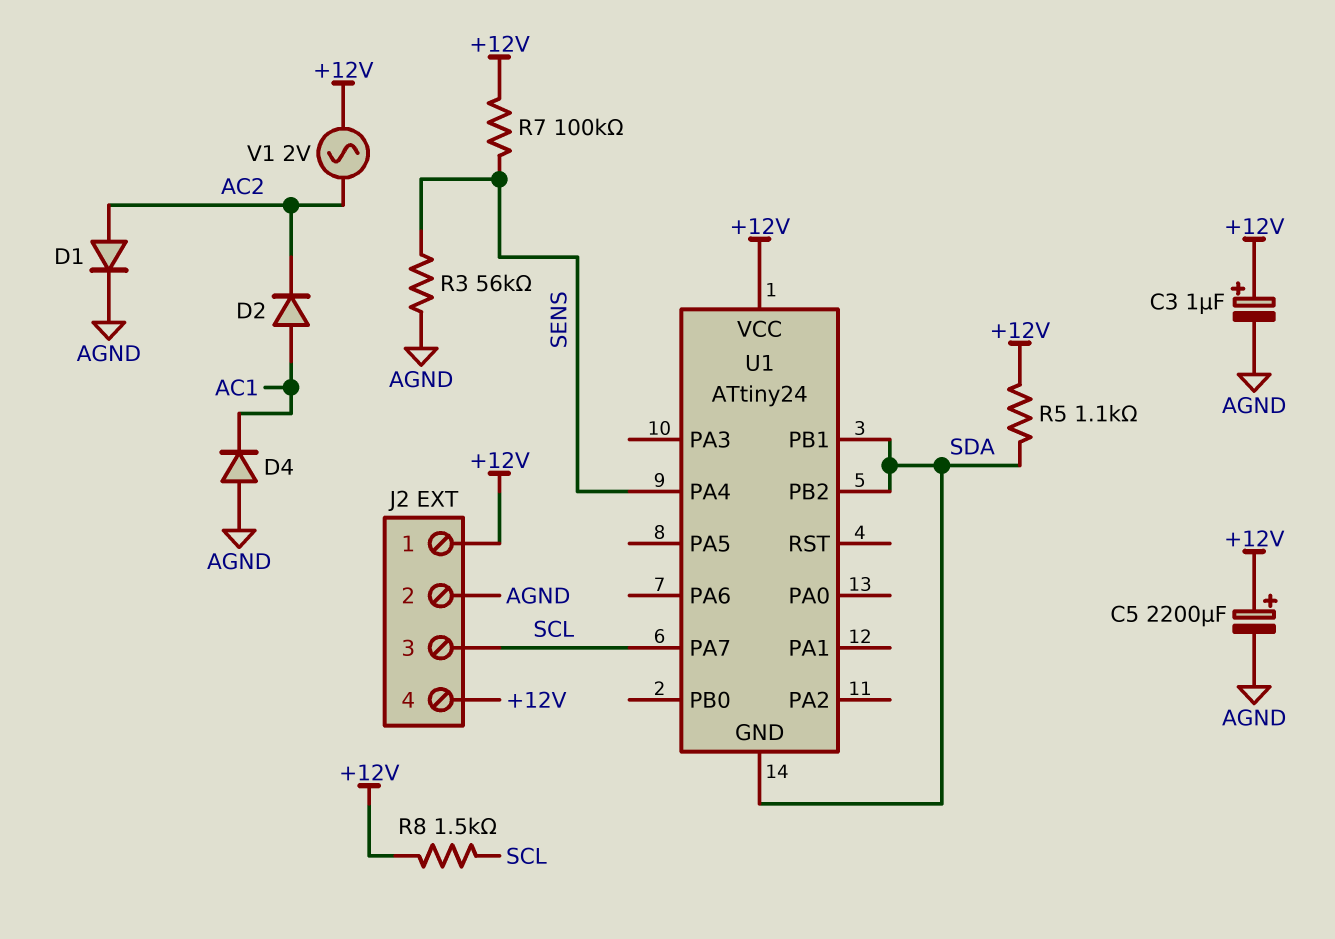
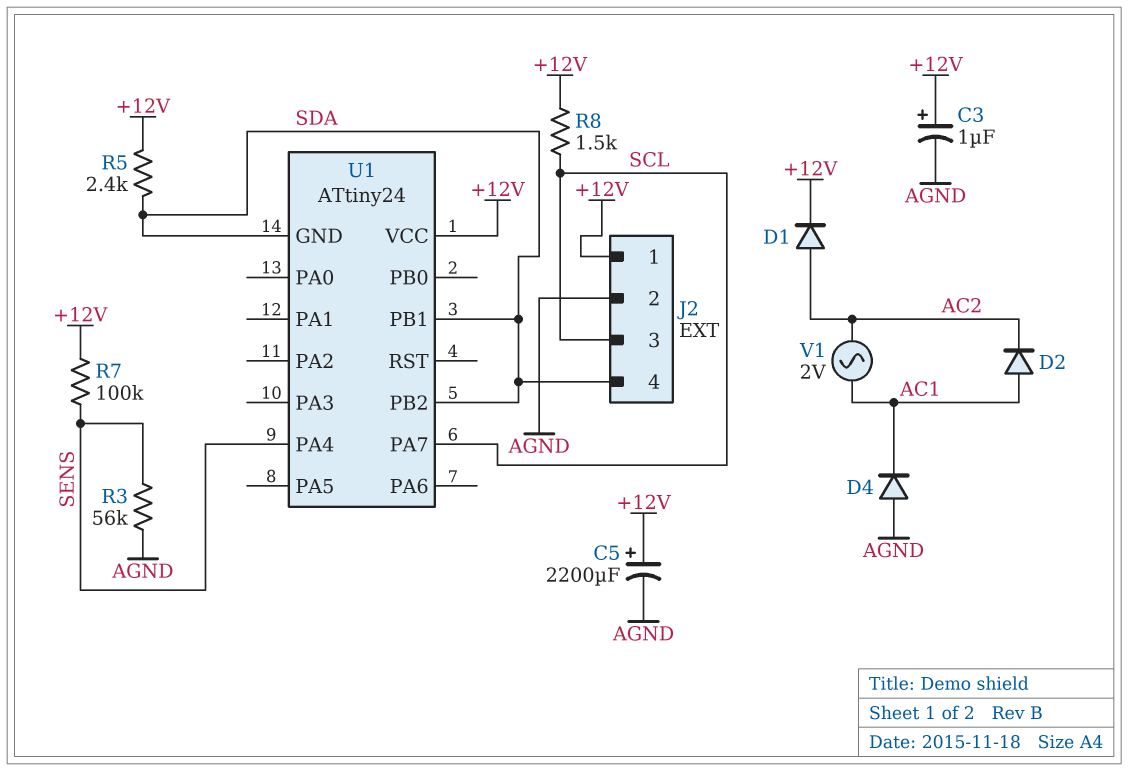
D1: diode (A AC2, K AGND) -> diode (A AC2, K +12V)
J2 pin 4: +12V -> SDA
R5: 1.1k (+12V, SDA) -> 2.4k (+12V, SDA)
V1: AC 2V (+12V, AC2) -> AC 2V (AC1, AC2)

